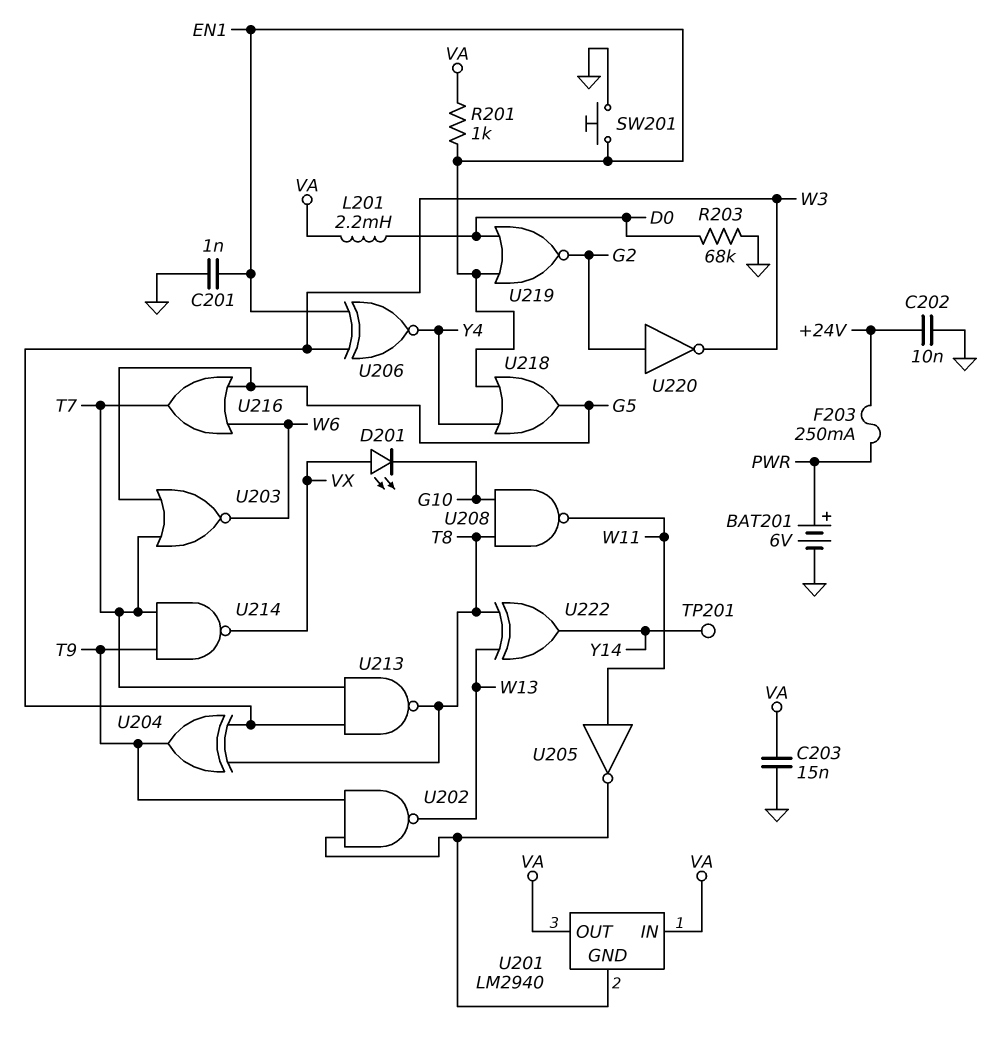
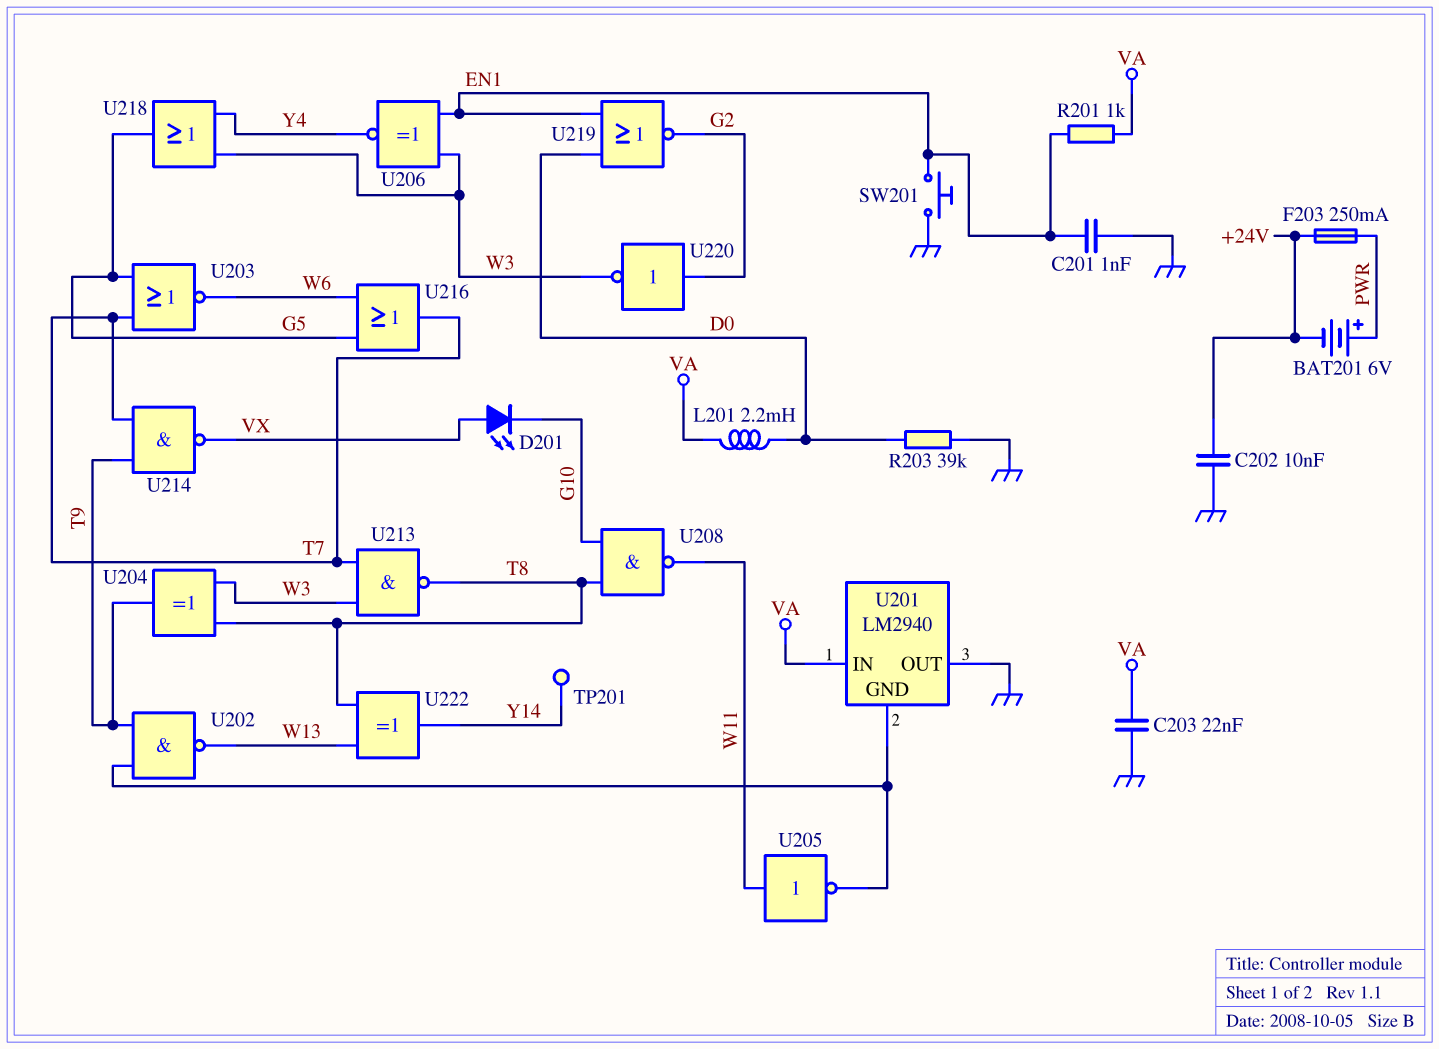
BAT201: 6V (plus PWR, minus GND) -> 6V (plus PWR, minus +24V)
C203: 15nF (GND, VA) -> 22nF (GND, VA)
R203: 68k (D0, GND) -> 39k (D0, GND)
U201 pin OUT: VA -> GND
U218: OR (in EN1, in Y4, out G5) -> OR (in W3, in Y4, out G5)

